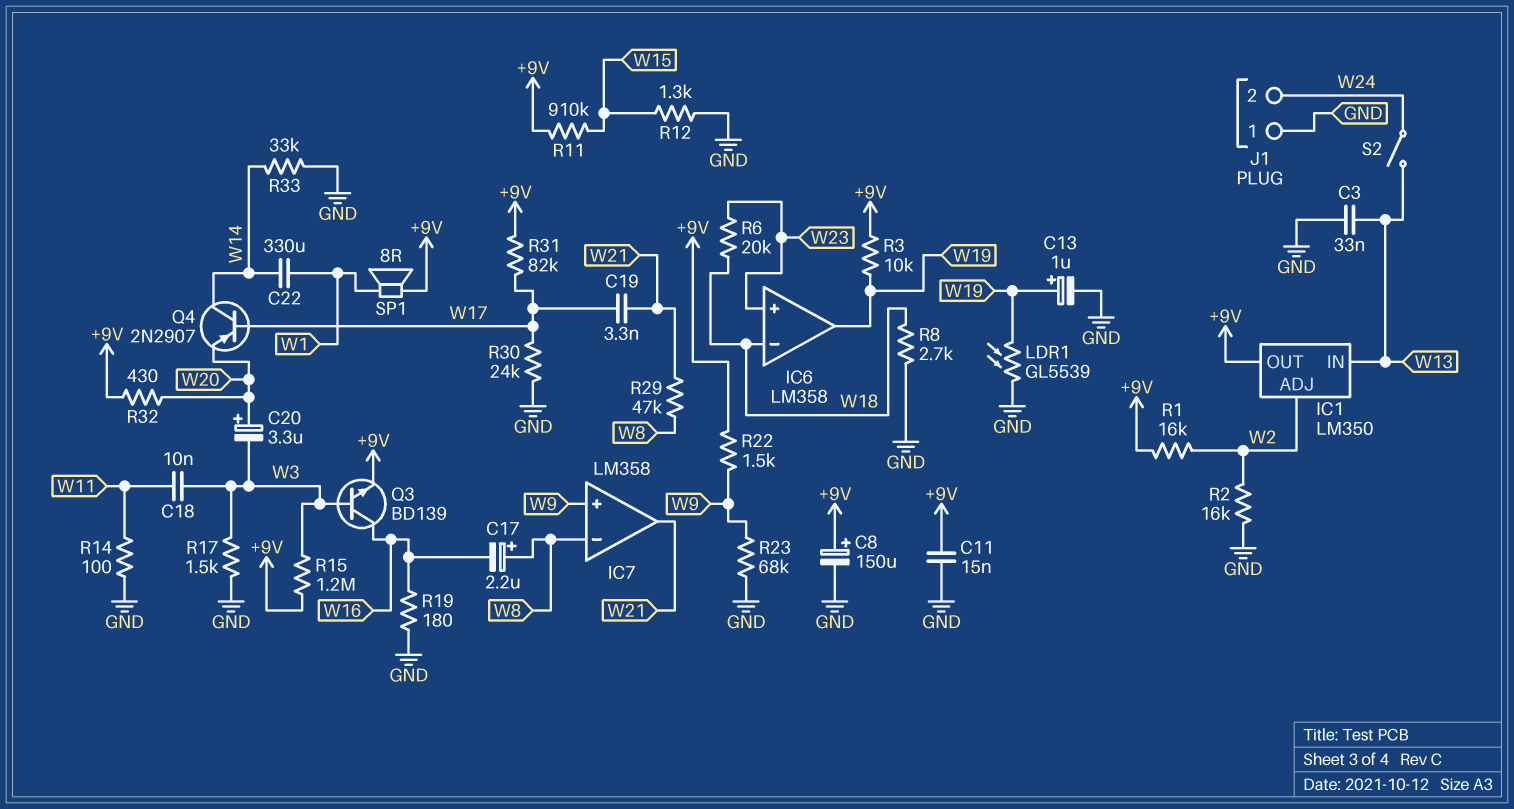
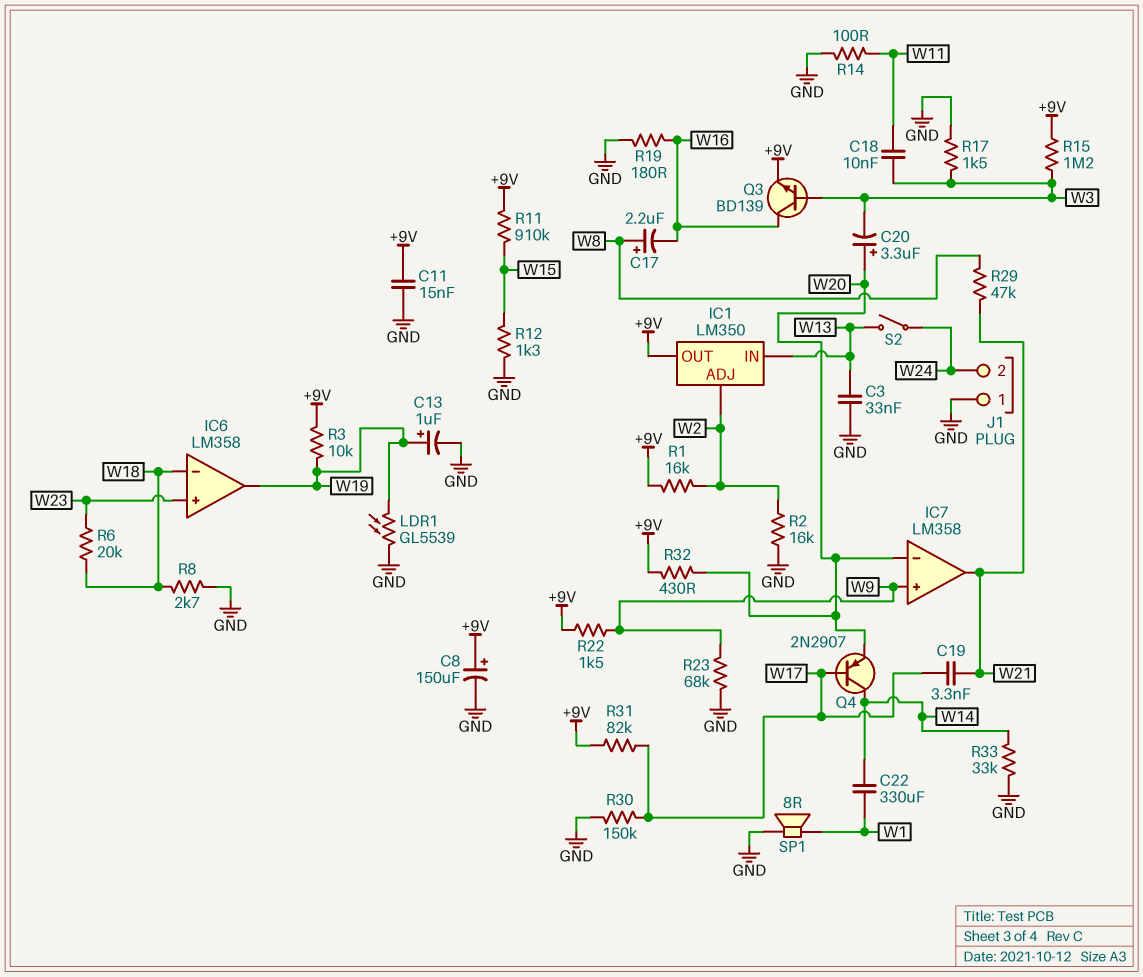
IC7 pin in-: W8 -> W20
R30: 24k (GND, W17) -> 150k (GND, W17)
SP1: speaker 8R (+9V, W1) -> speaker 8R (GND, W1)

